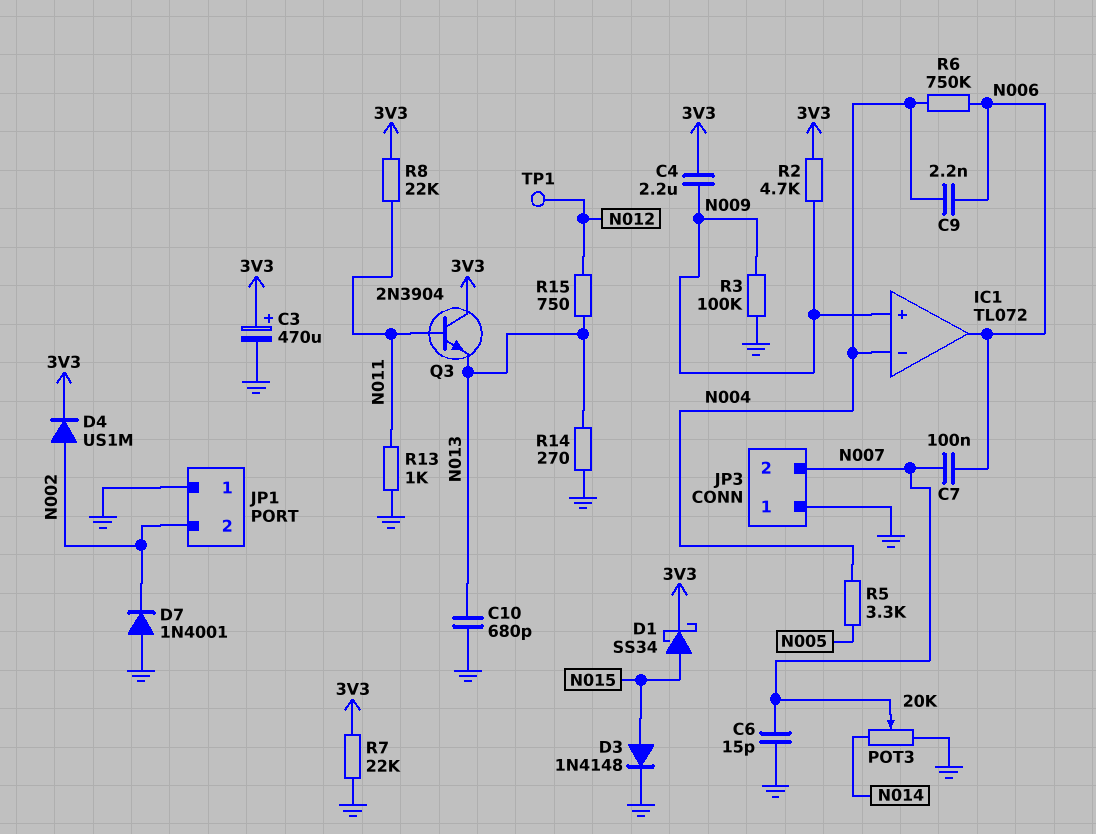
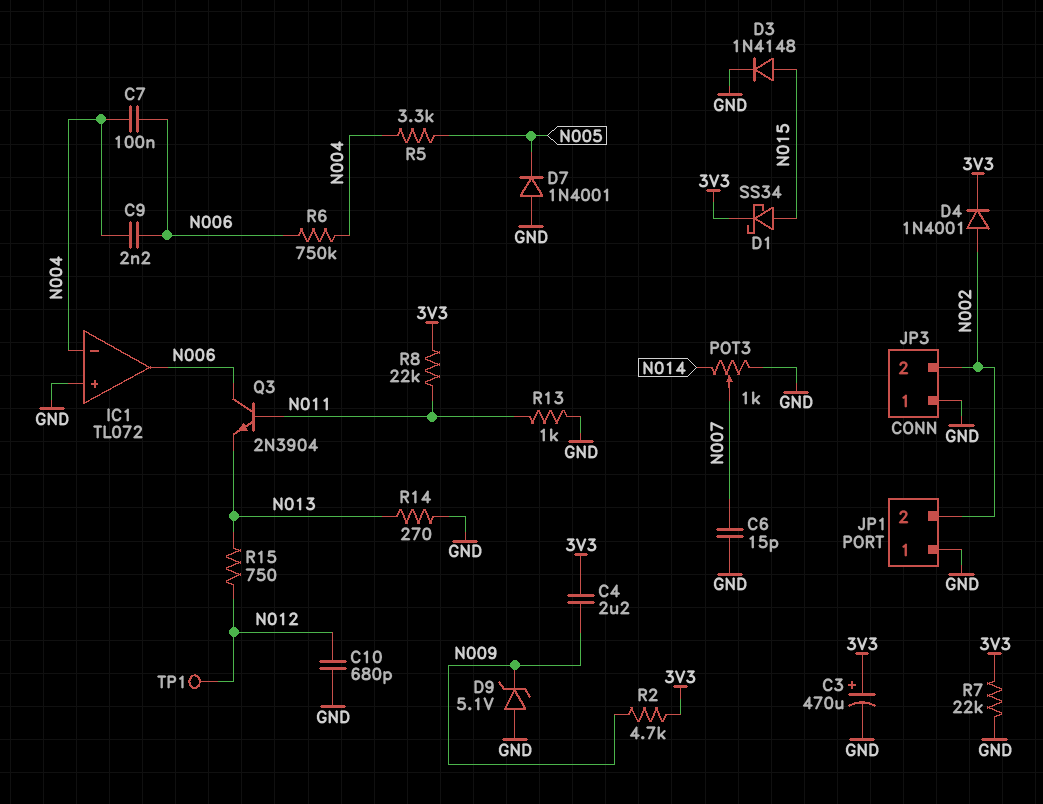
C7: 100nF (N006, N007) -> 100nF (N004, N006)
C10: 680pF (GND, N013) -> 680pF (GND, N012)
D4: diode US1M (A N002, K 3V3) -> diode 1N4001 (A N002, K 3V3)
D7: diode 1N4001 (A GND, K N002) -> diode 1N4001 (A GND, K N005)
D9: none -> zener 5.1V (A GND, K N009)
IC1 pin in+: N009 -> GND
JP3 pin 2: N007 -> N002
POT3: 20k (GND, N014, wiper N007) -> 1k (GND, N014, wiper N007)
Q3: NPN 2N3904 (B N011, C 3V3, E N013) -> NPN 2N3904 (B N011, C N006, E N013)
R3: 100k (GND, N009) -> none

